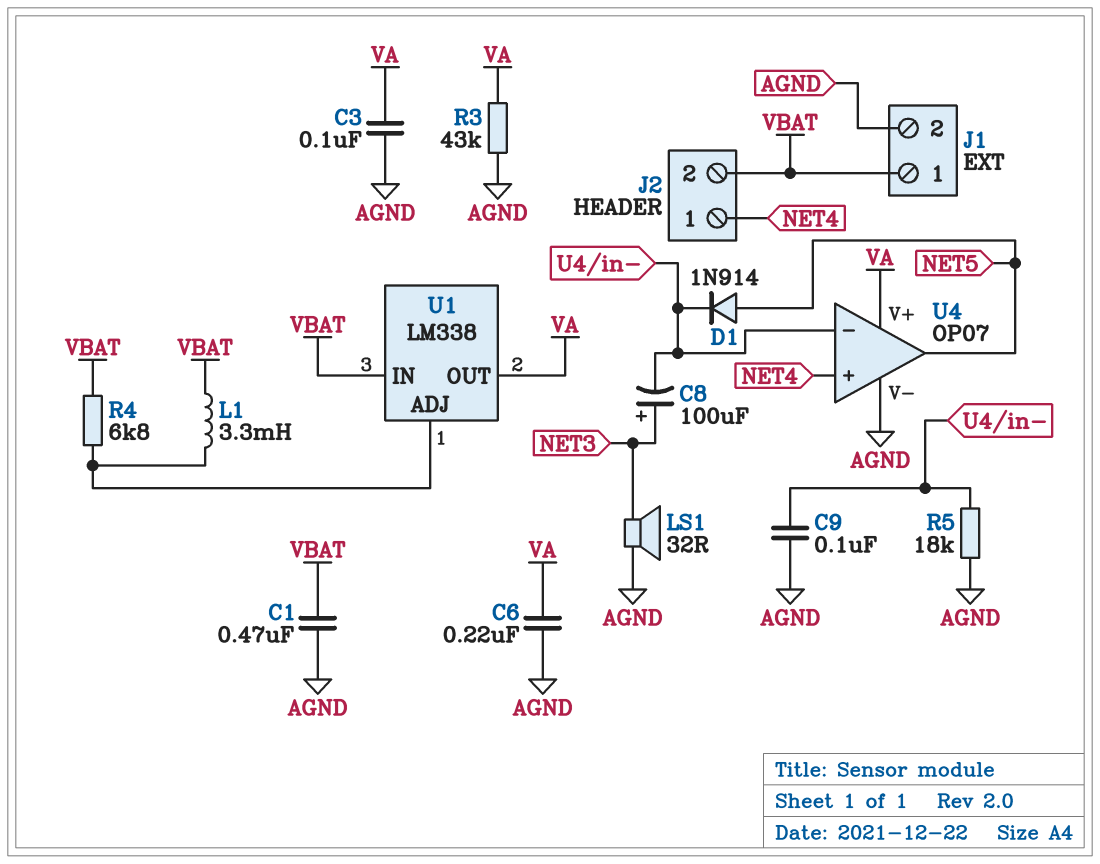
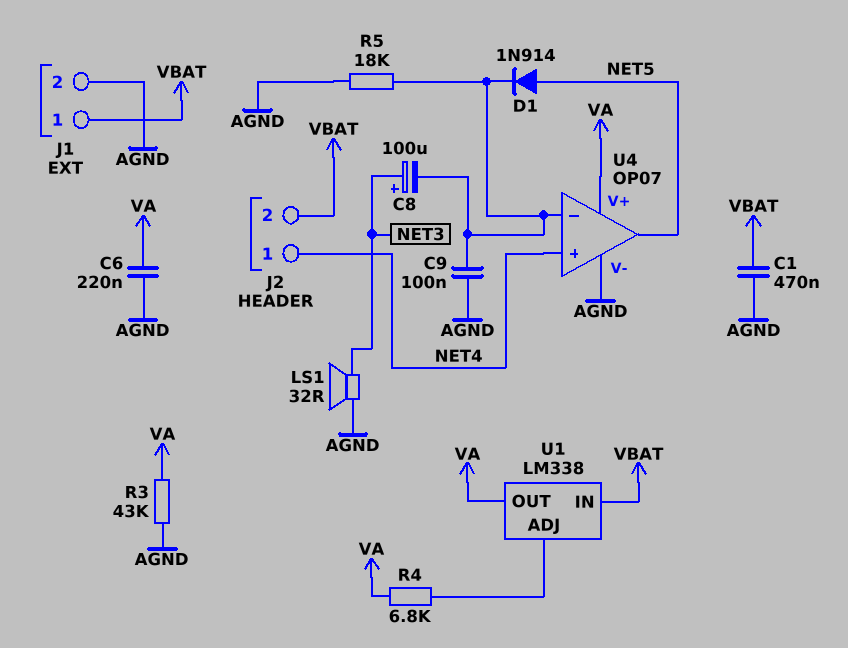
C3: 100nF (AGND, VA) -> none
L1: 3.3mH (U1/ADJ, VBAT) -> none
R4: 6.8k (U1/ADJ, VBAT) -> 6.8k (U1/ADJ, VA)

